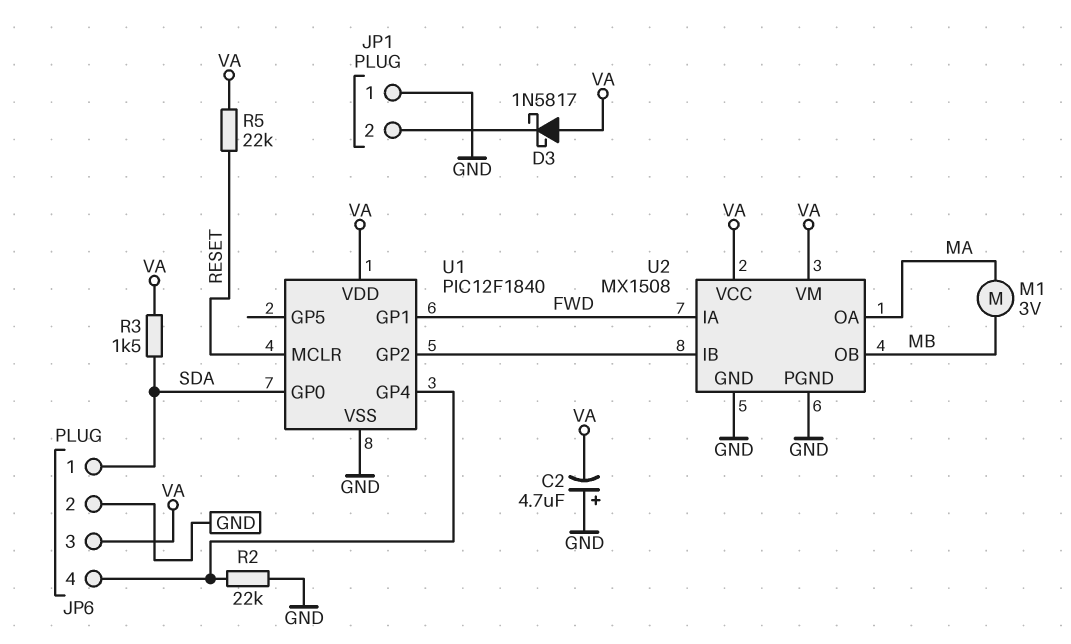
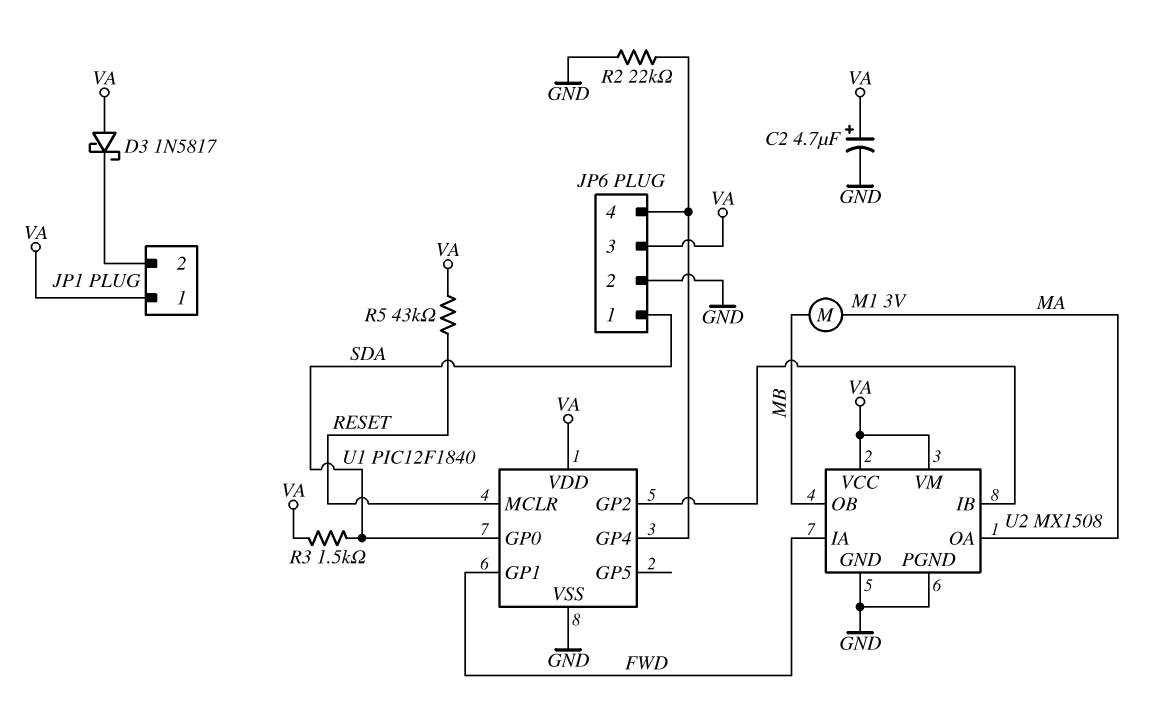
C2: 4.7uF (plus GND, minus VA) -> 4.7uF (plus VA, minus GND)
JP1 pin 1: GND -> VA
R5: 22k (RESET, VA) -> 43k (RESET, VA)

